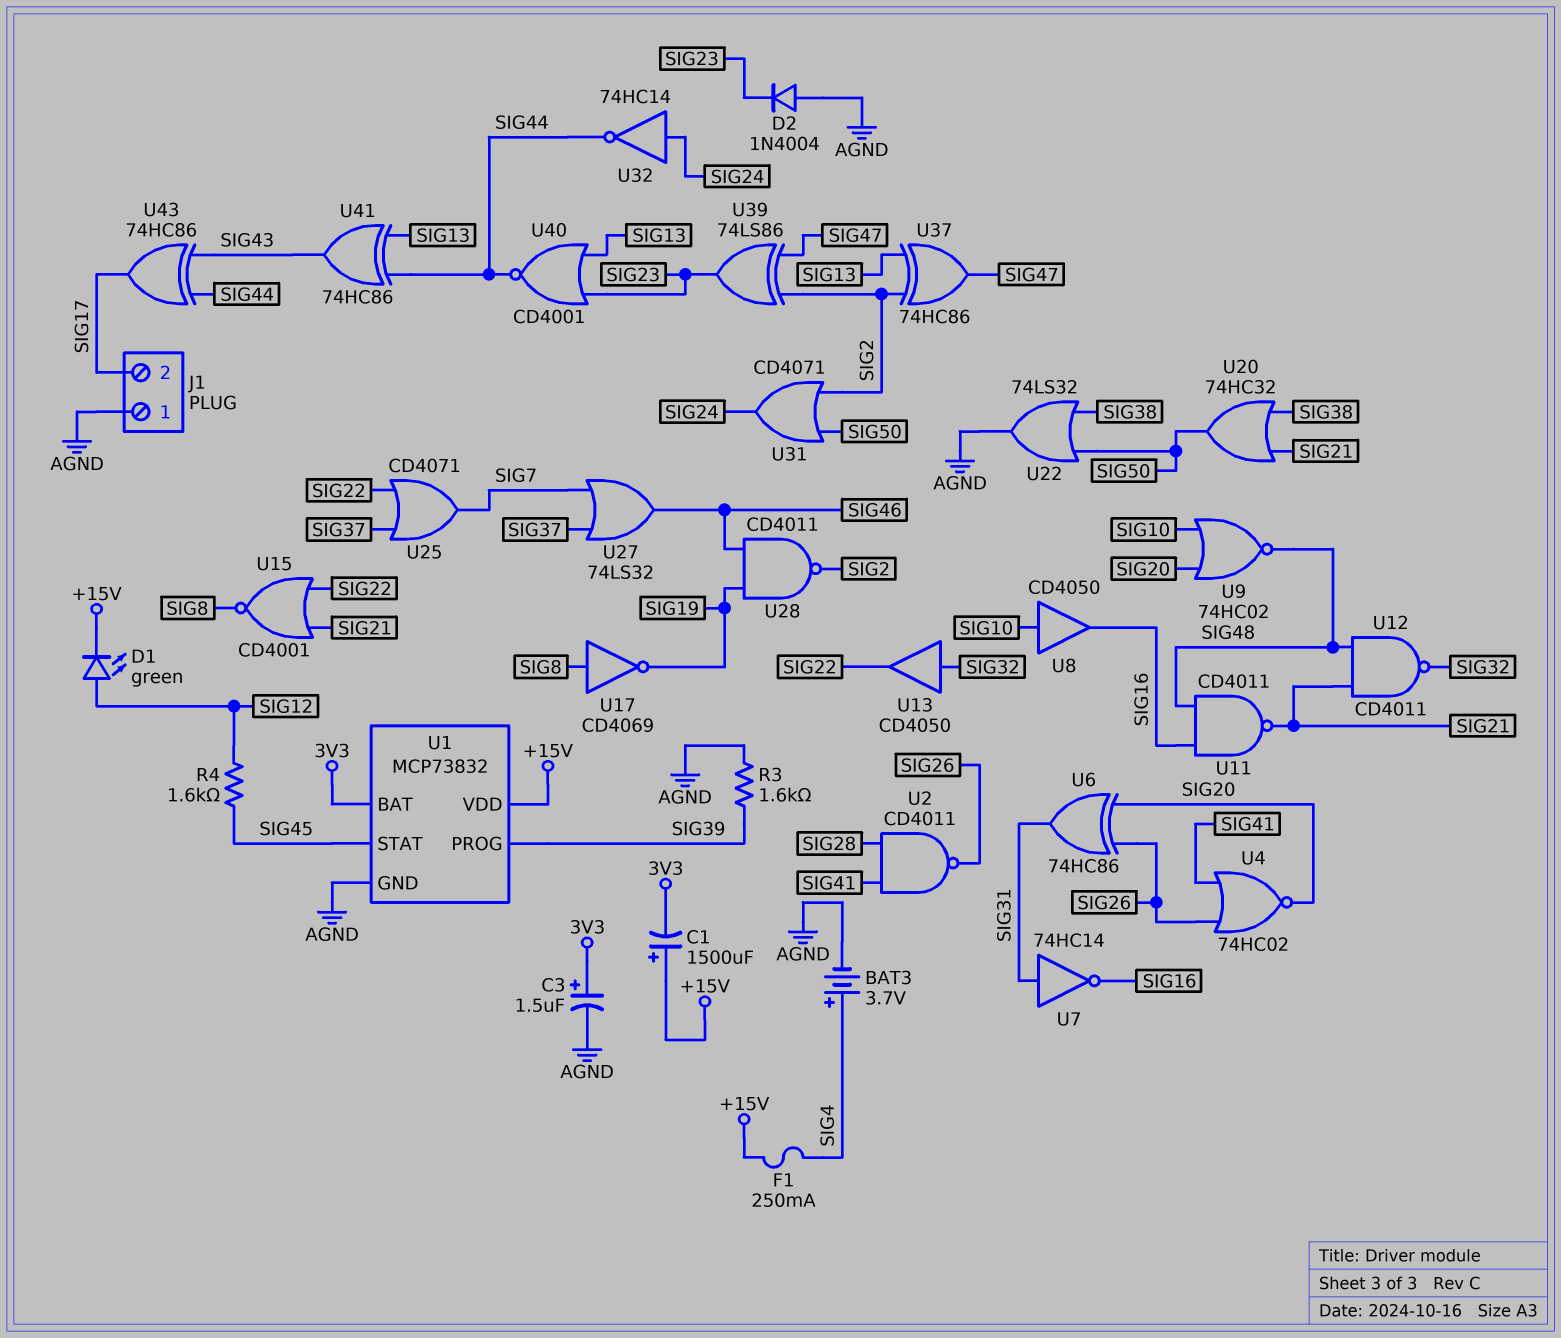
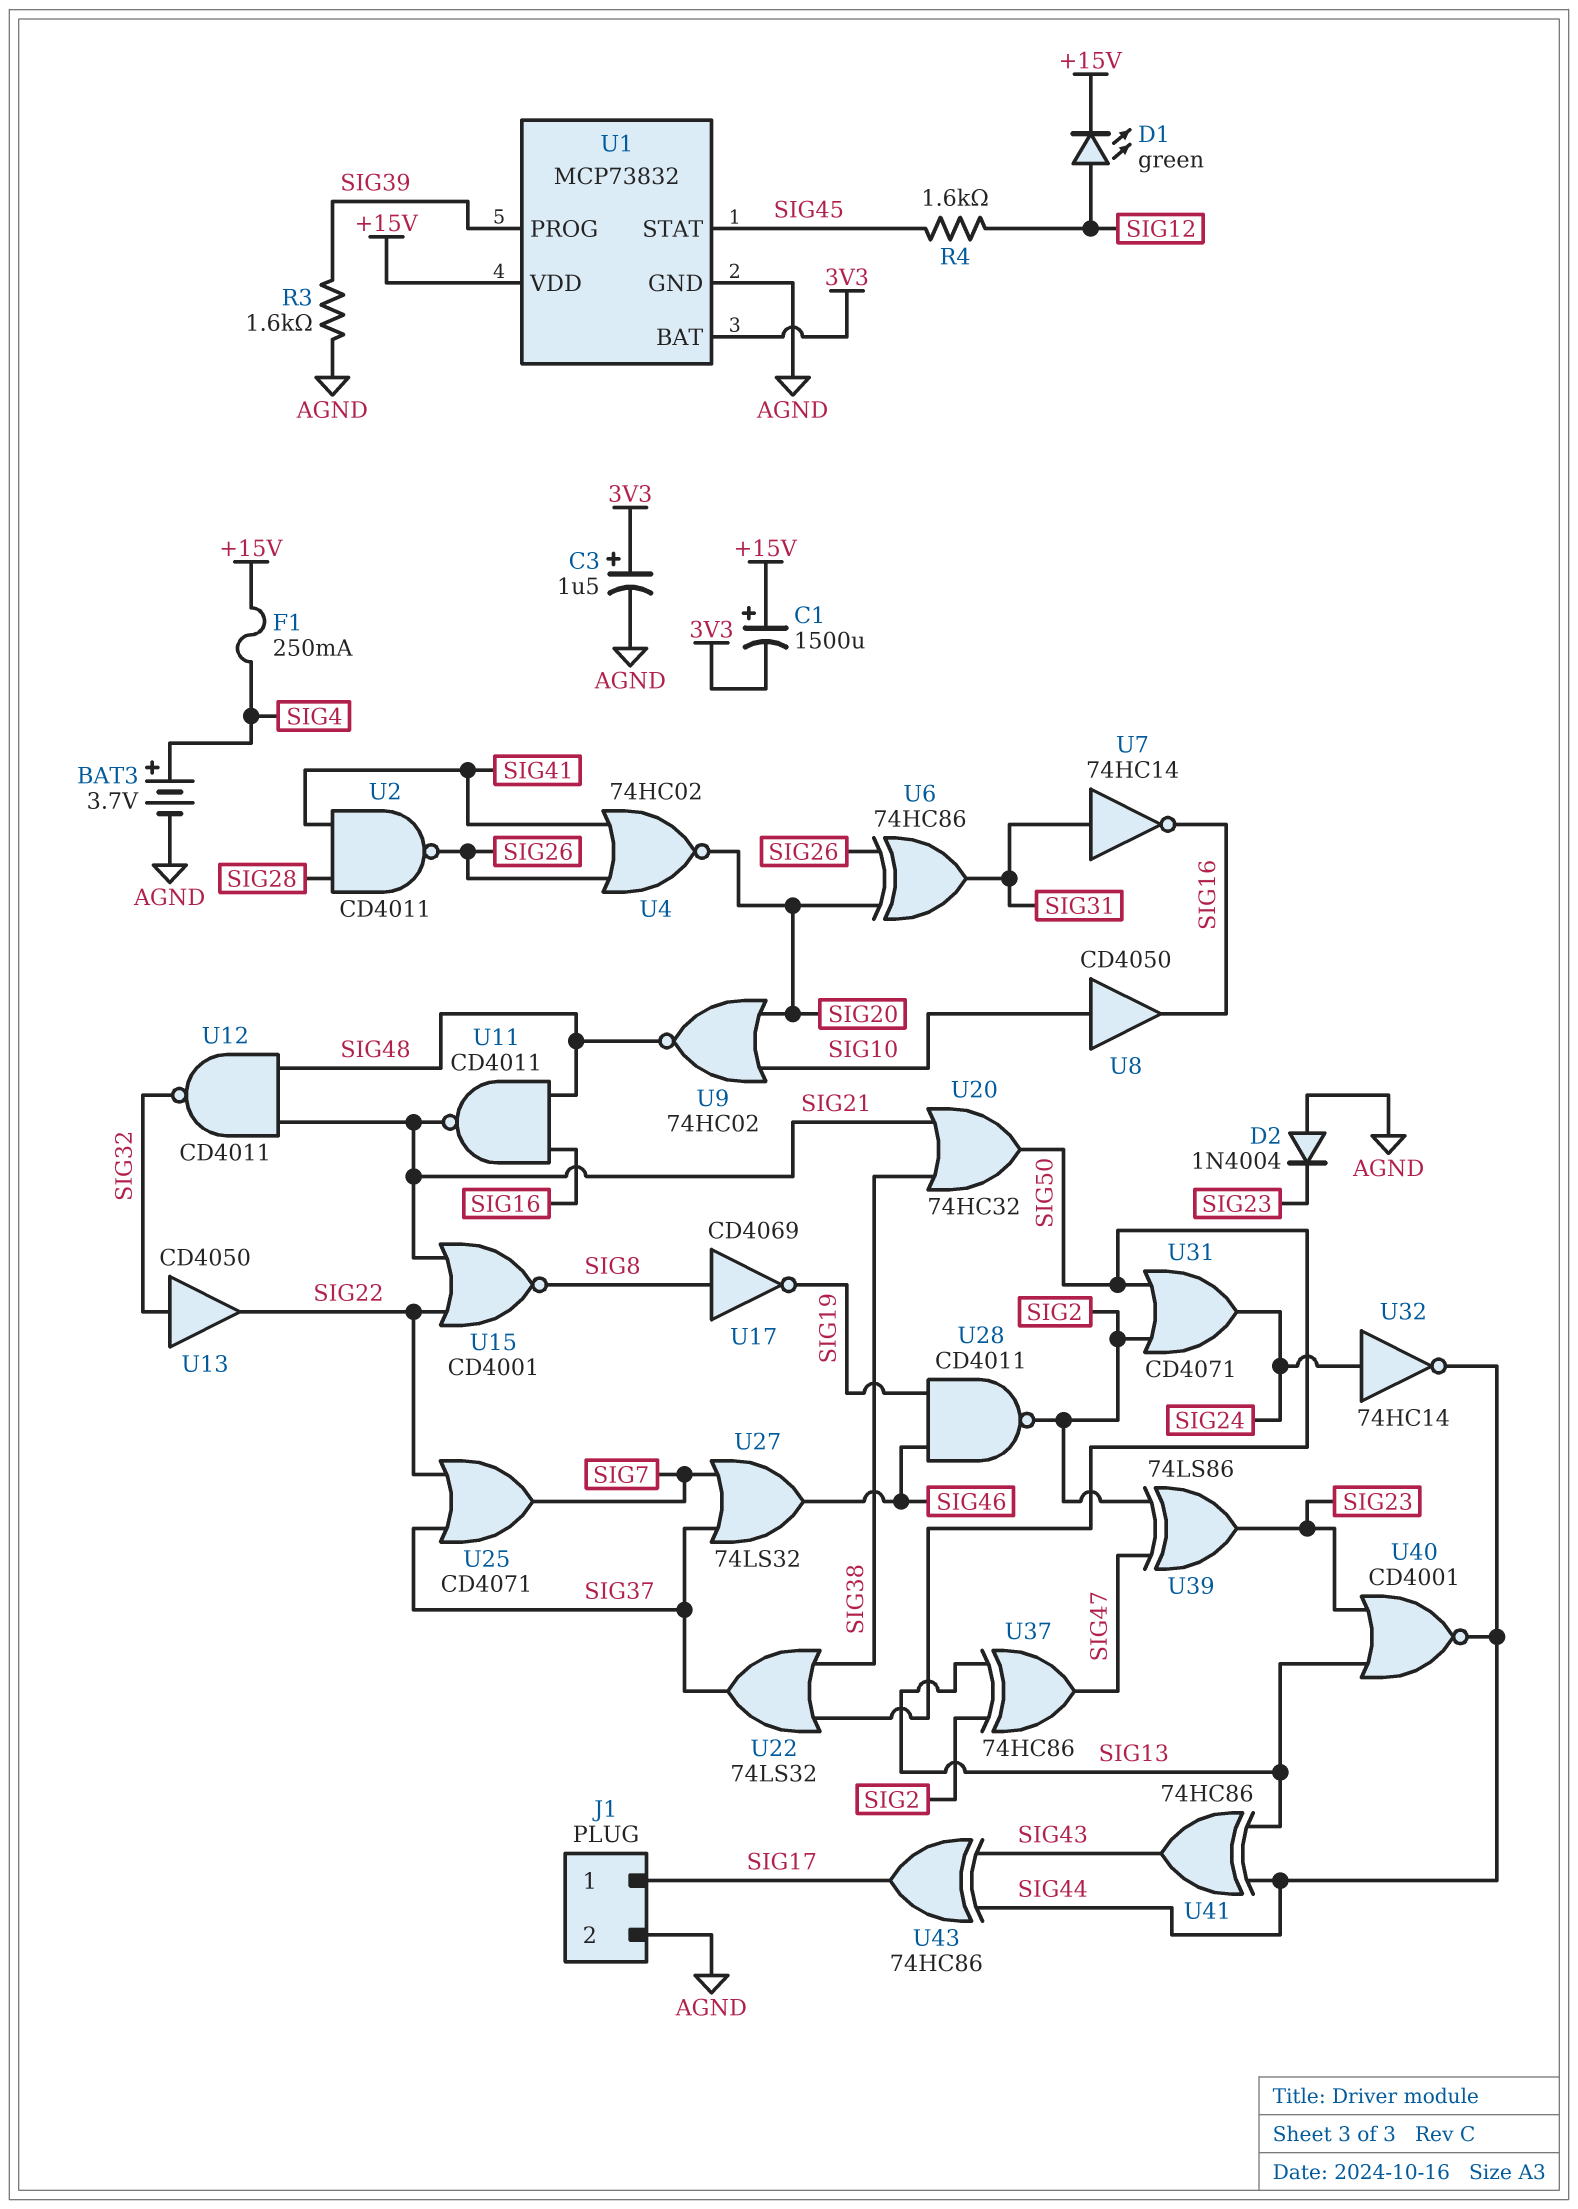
J1 pin 1: AGND -> SIG17
J1 pin 2: SIG17 -> AGND
U22: OR 74LS32 (in SIG38, in SIG50, out AGND) -> OR 74LS32 (in SIG38, in SIG50, out SIG37)

